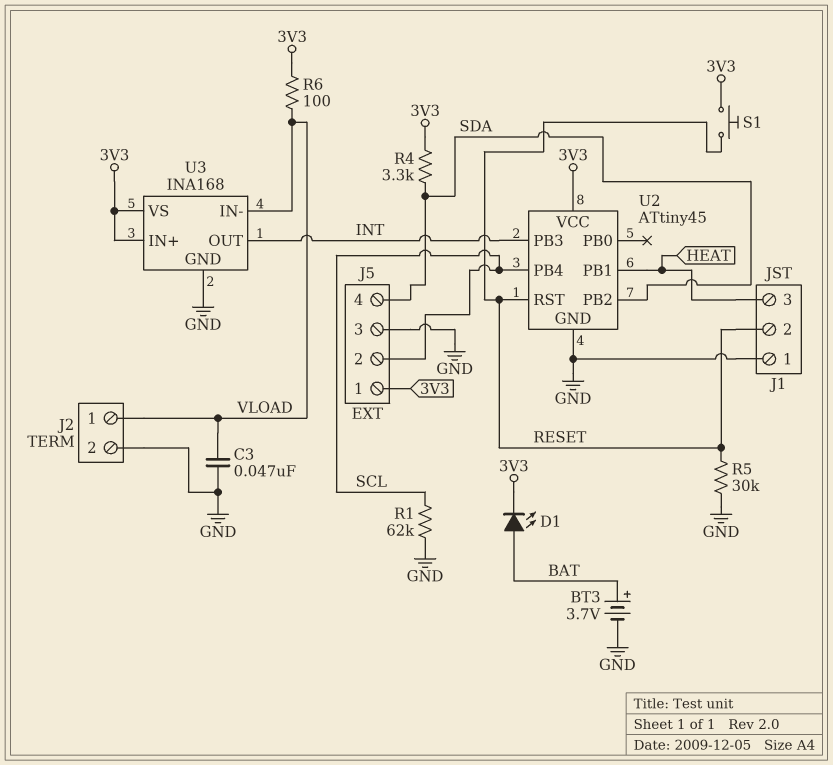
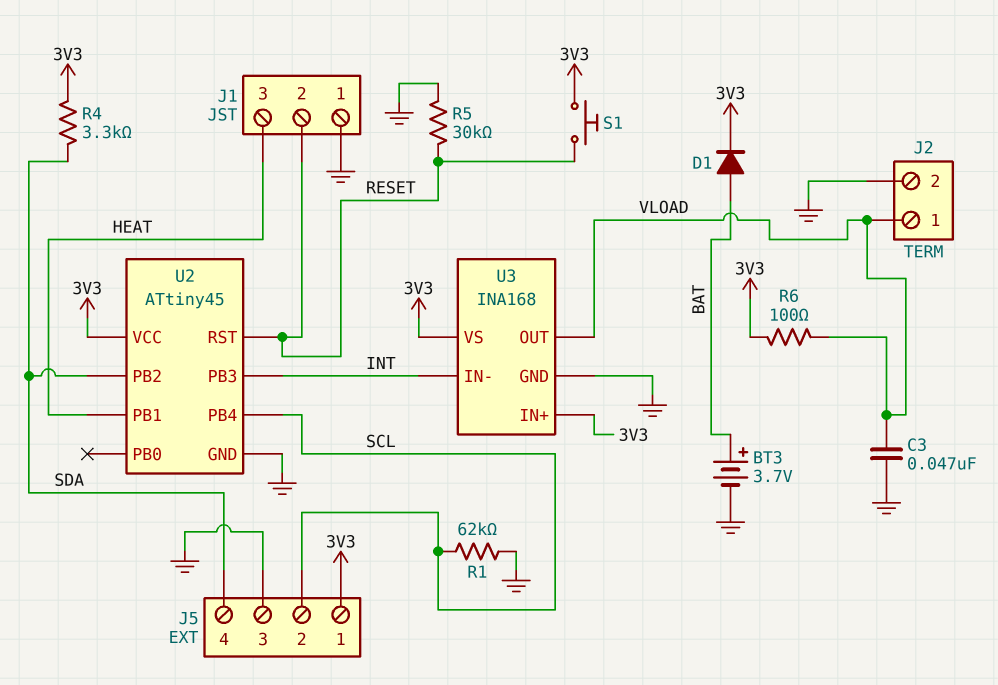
D1: LED (A BAT, K 3V3) -> diode (A BAT, K 3V3)
U3 pin IN-: VLOAD -> INT
U3 pin OUT: INT -> VLOAD

